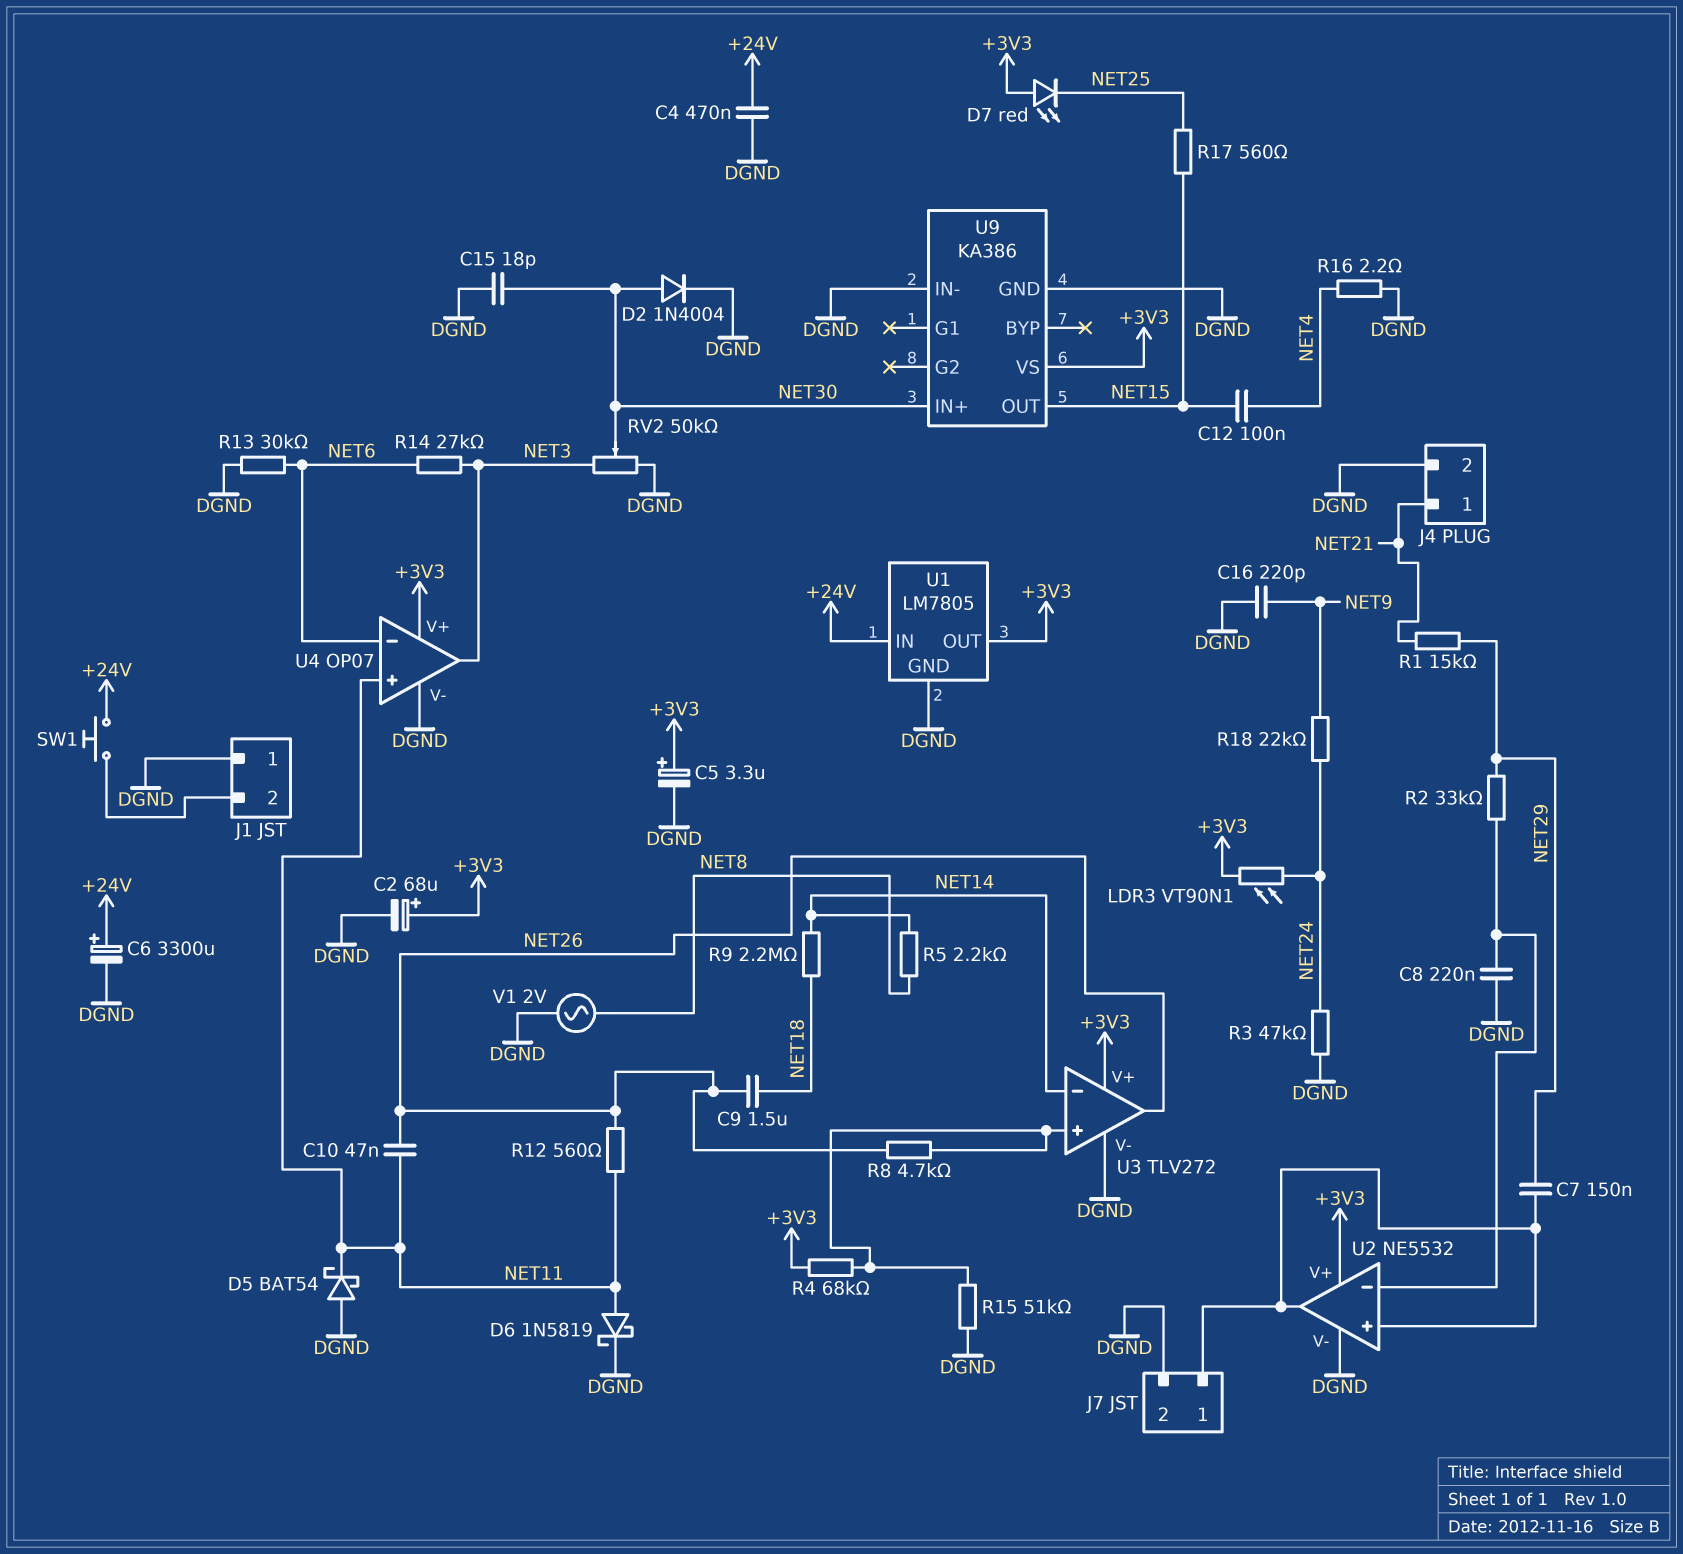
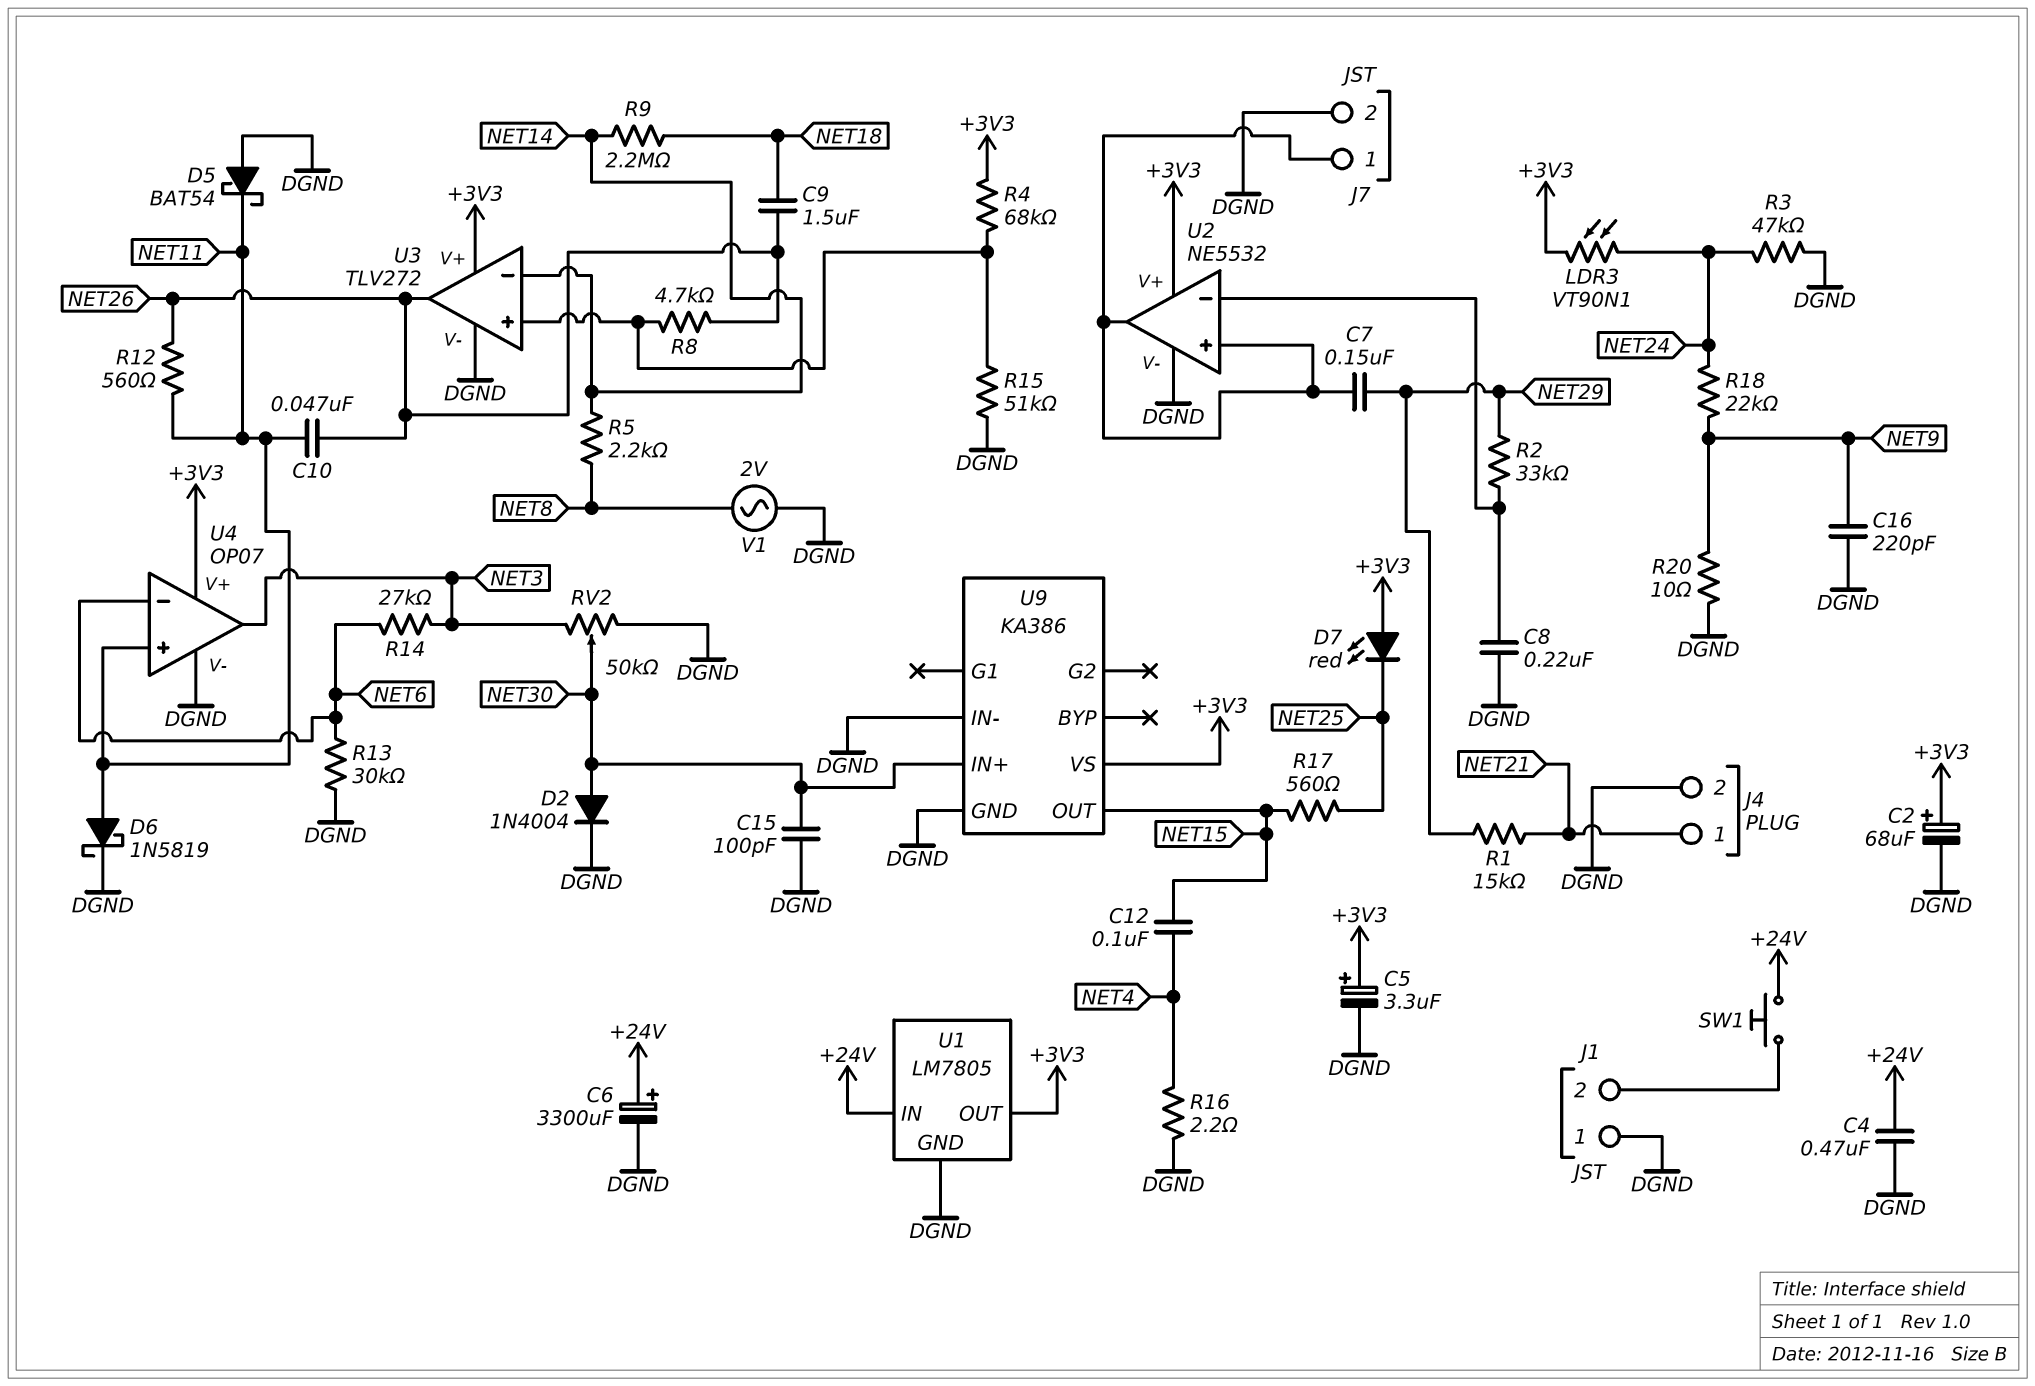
C15: 18pF (DGND, NET30) -> 100pF (DGND, NET30)
R20: none -> 10 (DGND, NET9)

